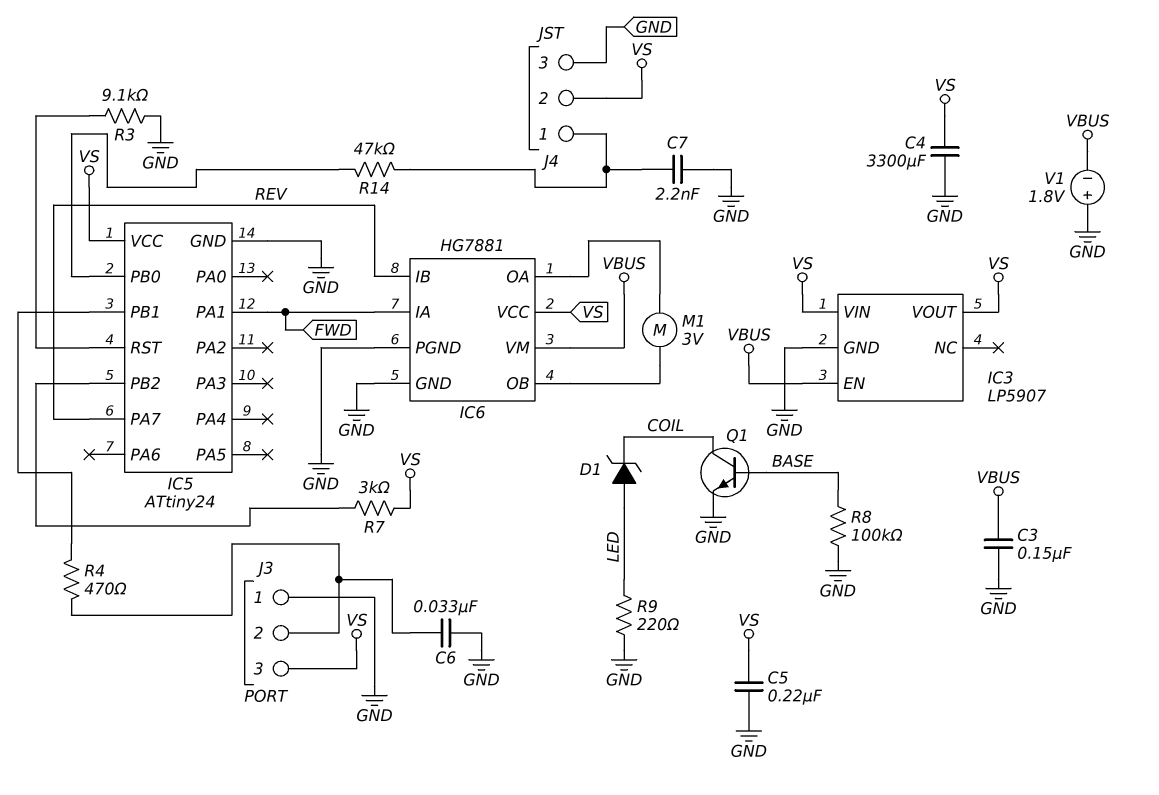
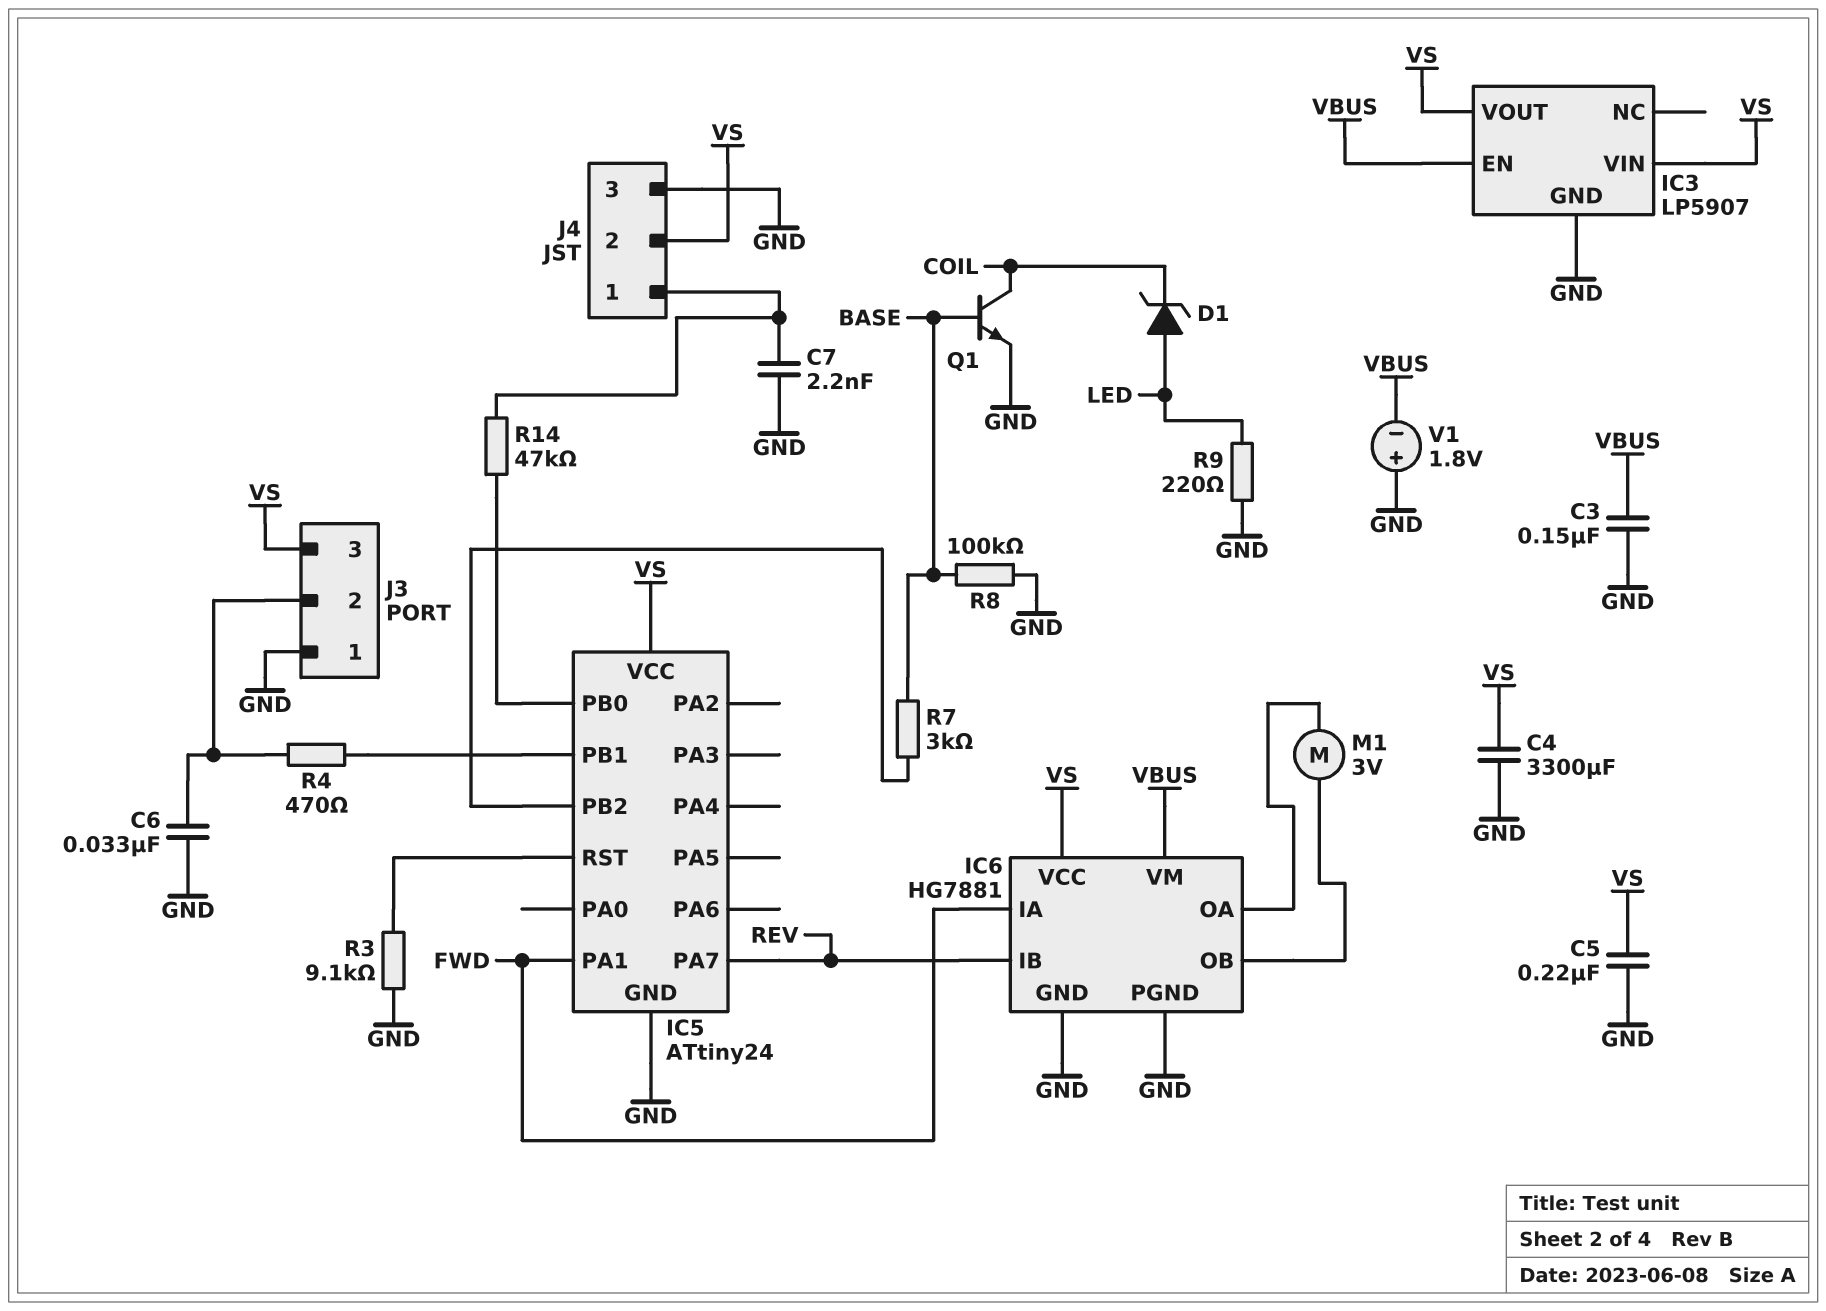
R7: 3k (IC5/PB2, VS) -> 3k (BASE, IC5/PB2)

